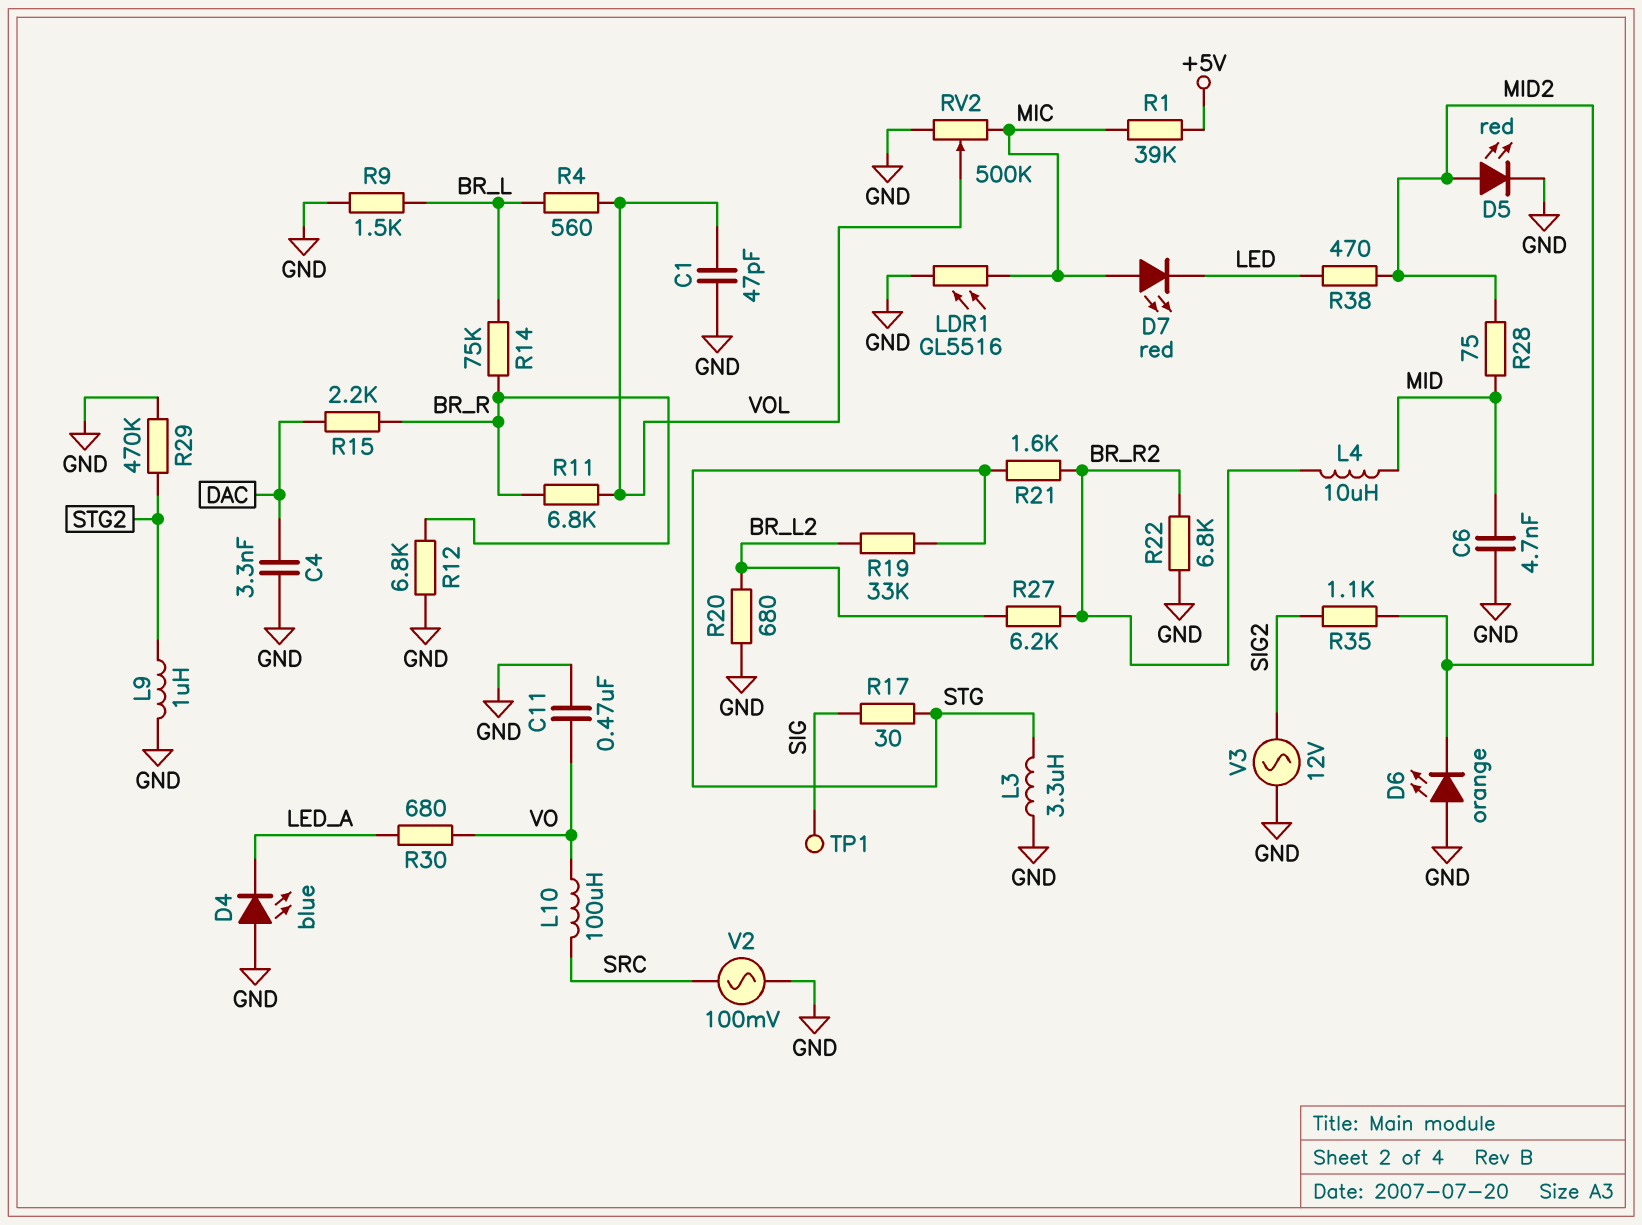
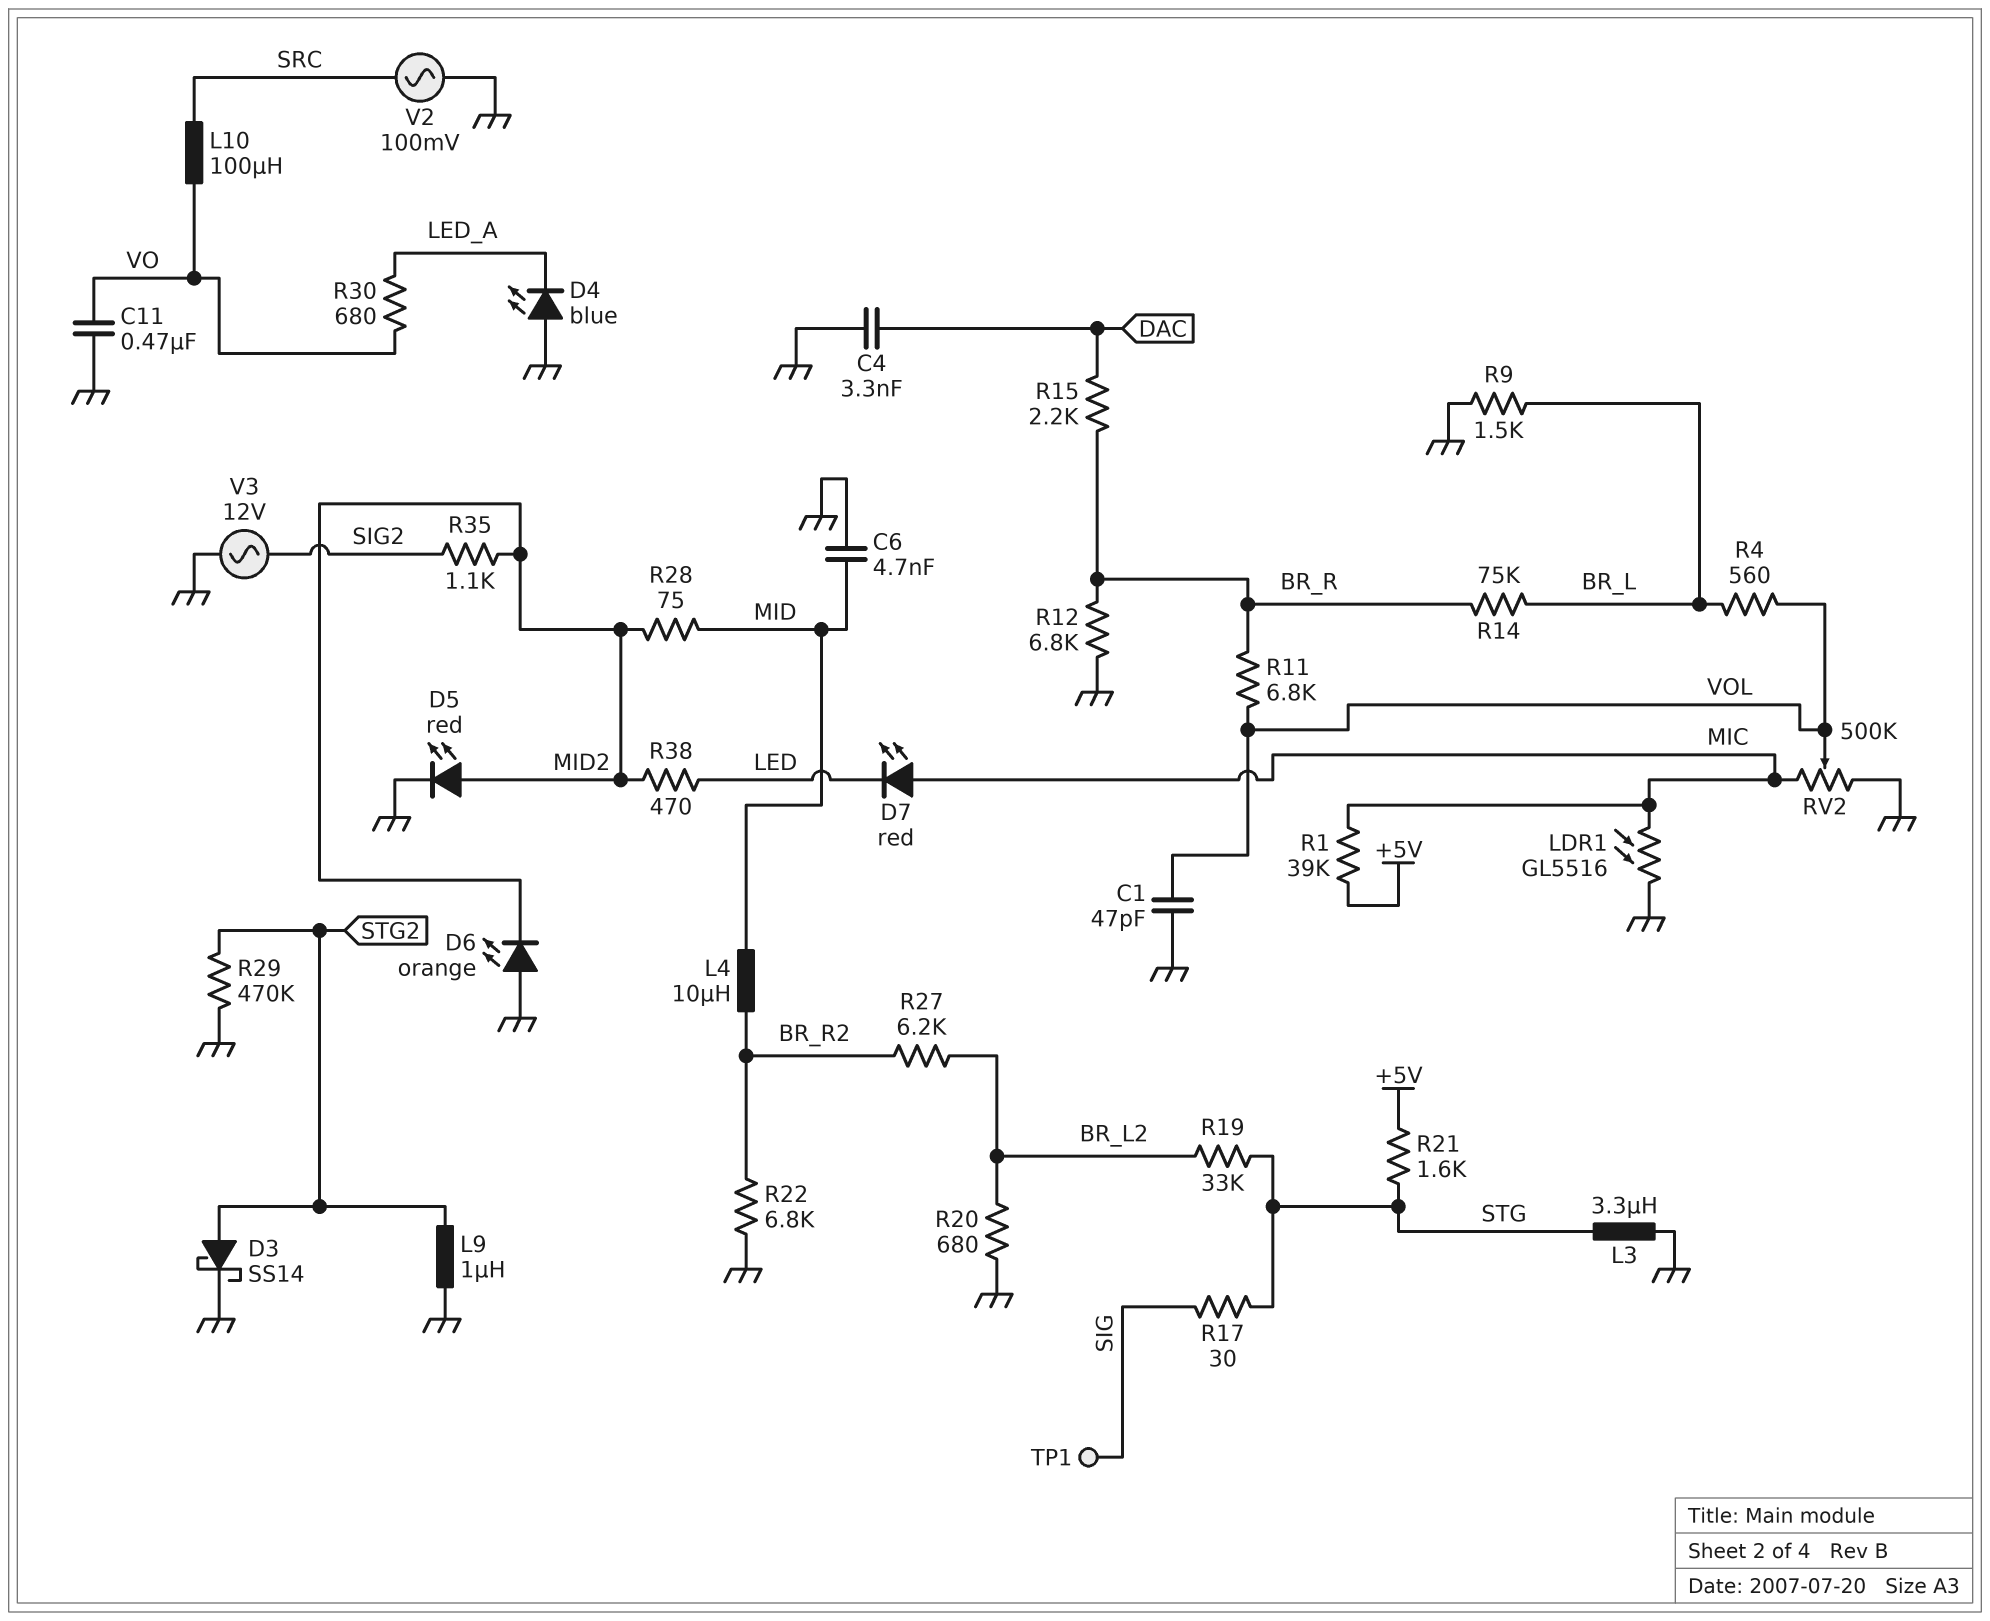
D3: none -> schottky SS14 (A STG2, K GND)
R21: 1.6k (BR_R2, STG) -> 1.6k (+5V, STG)

